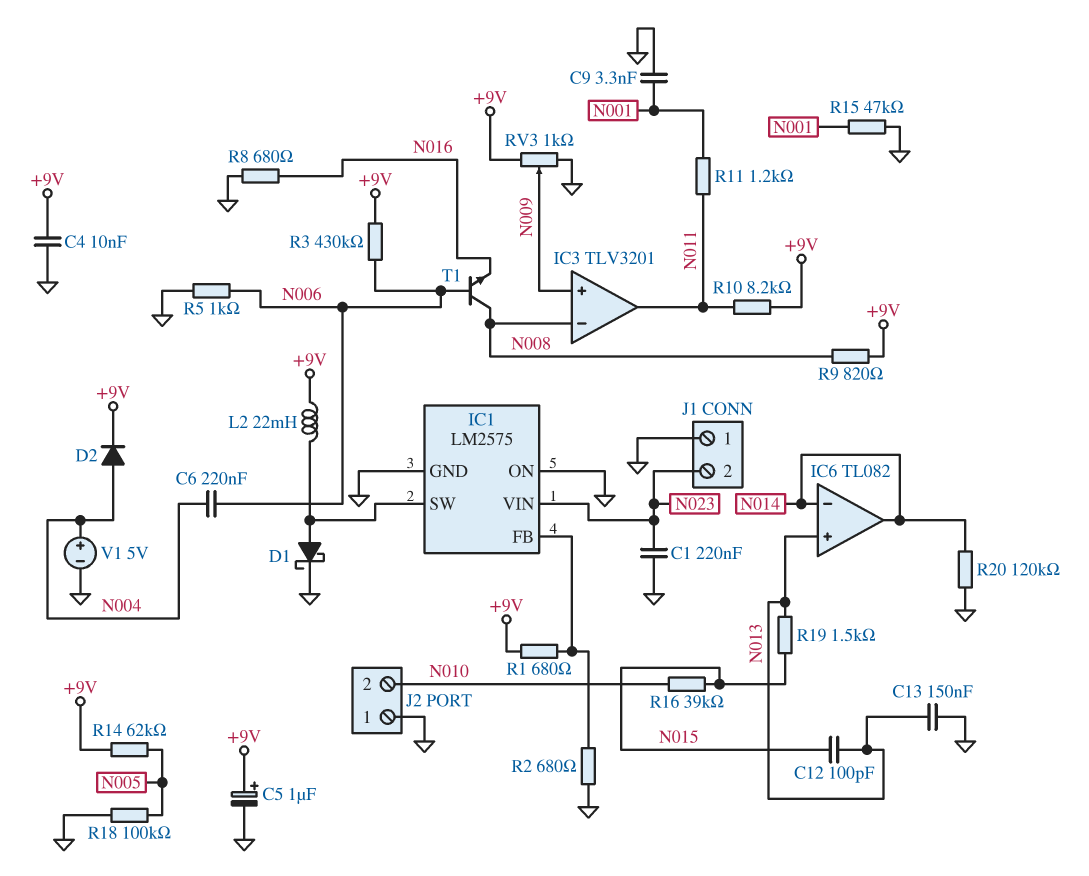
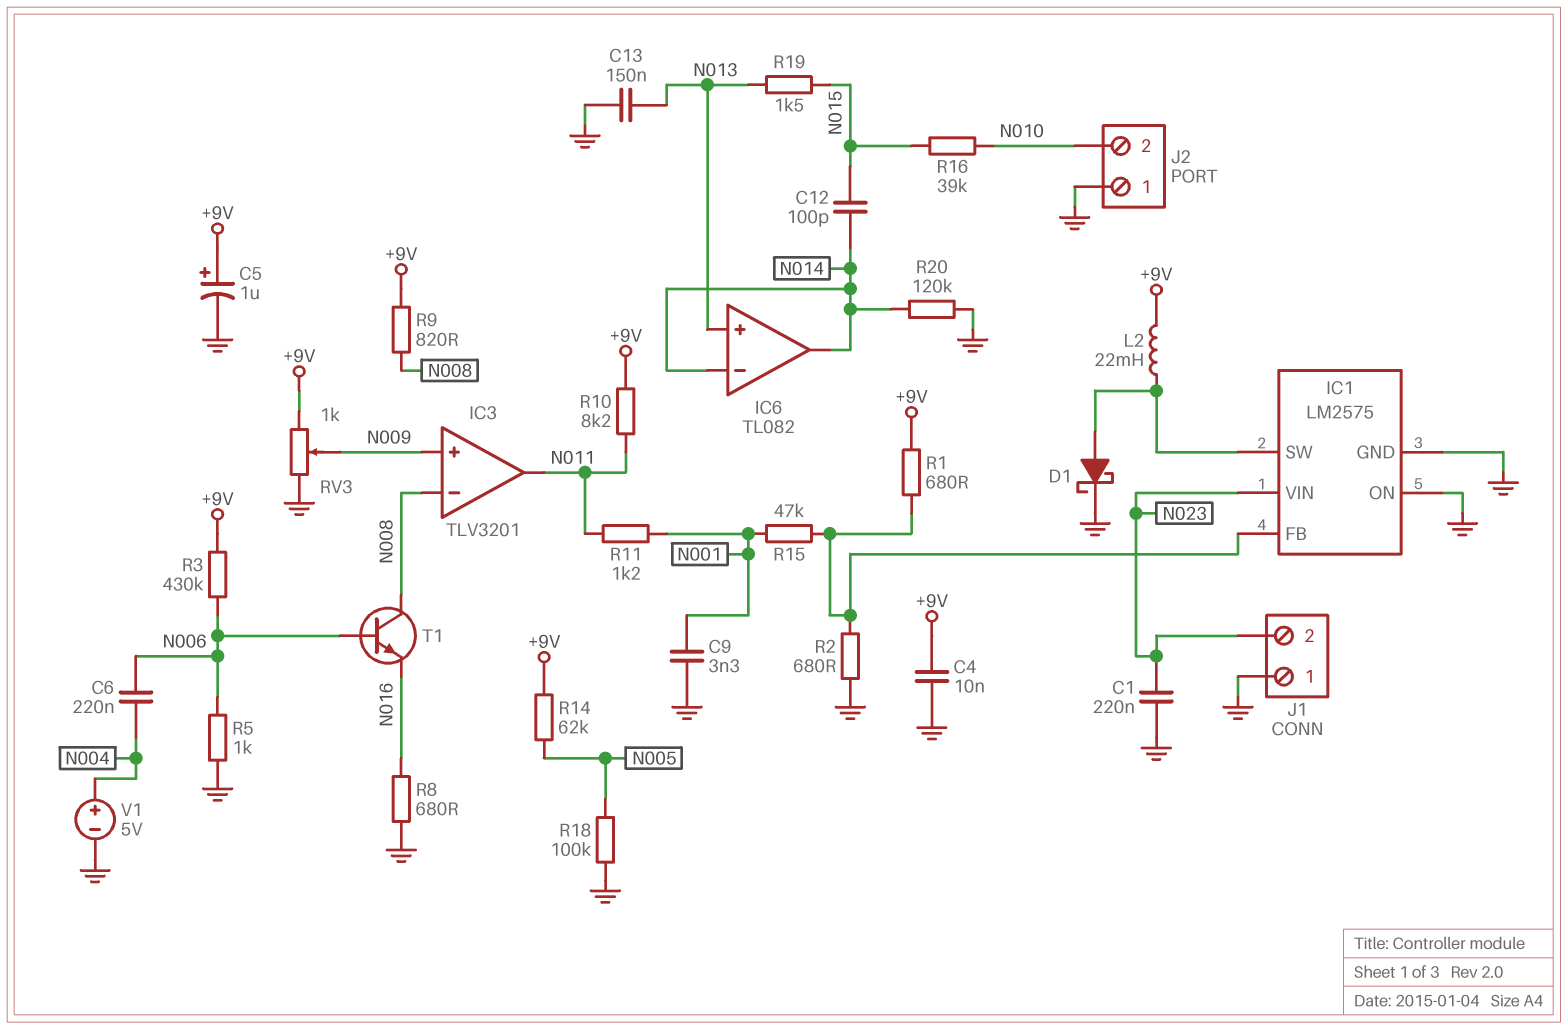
C12: 100pF (N013, N015) -> 100pF (N014, N015)
D2: diode (A N004, K +9V) -> none
R15: 47k (GND, N001) -> 47k (IC1/FB, N001)

